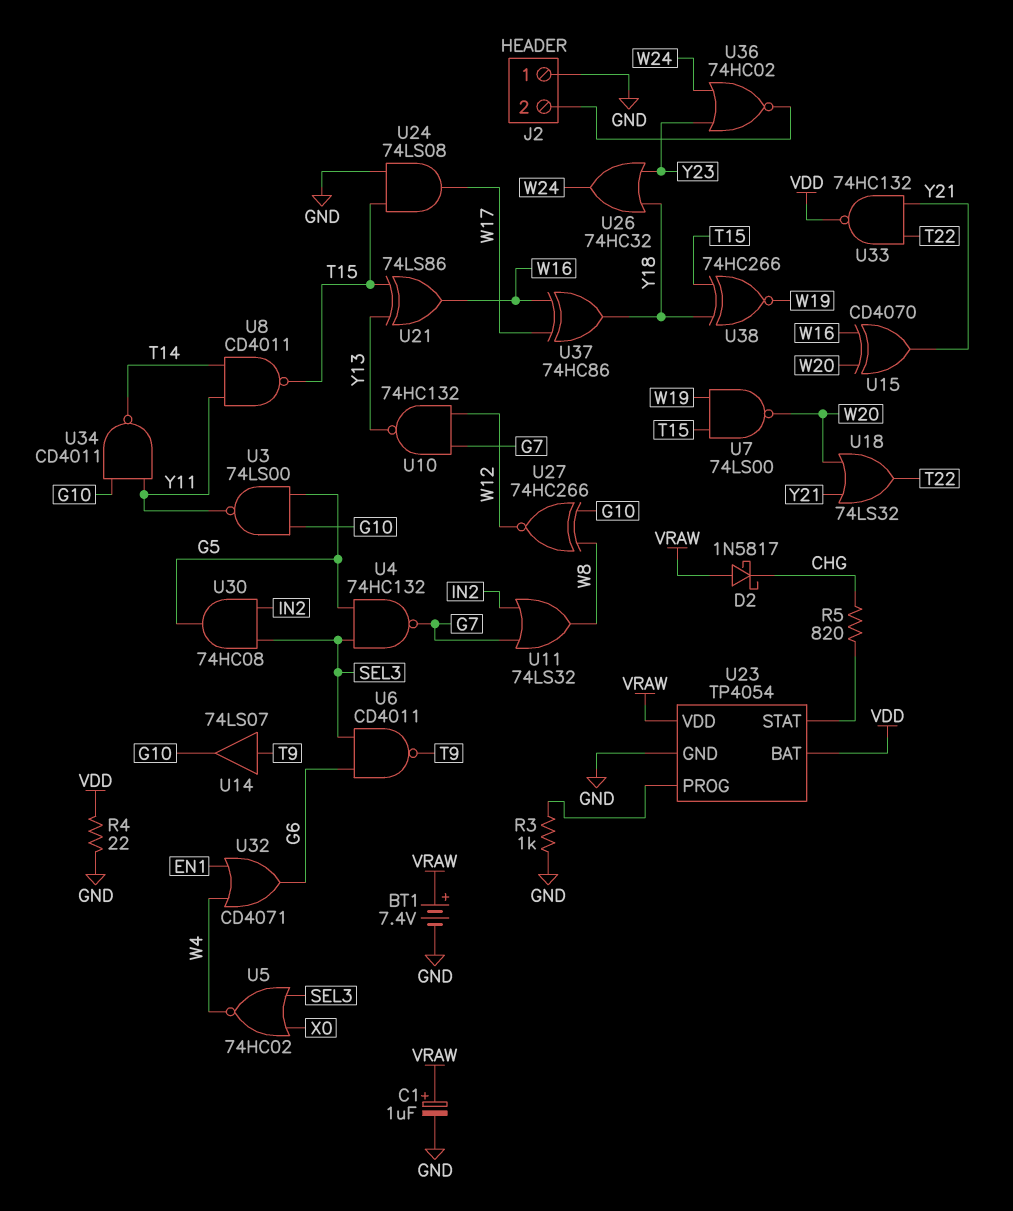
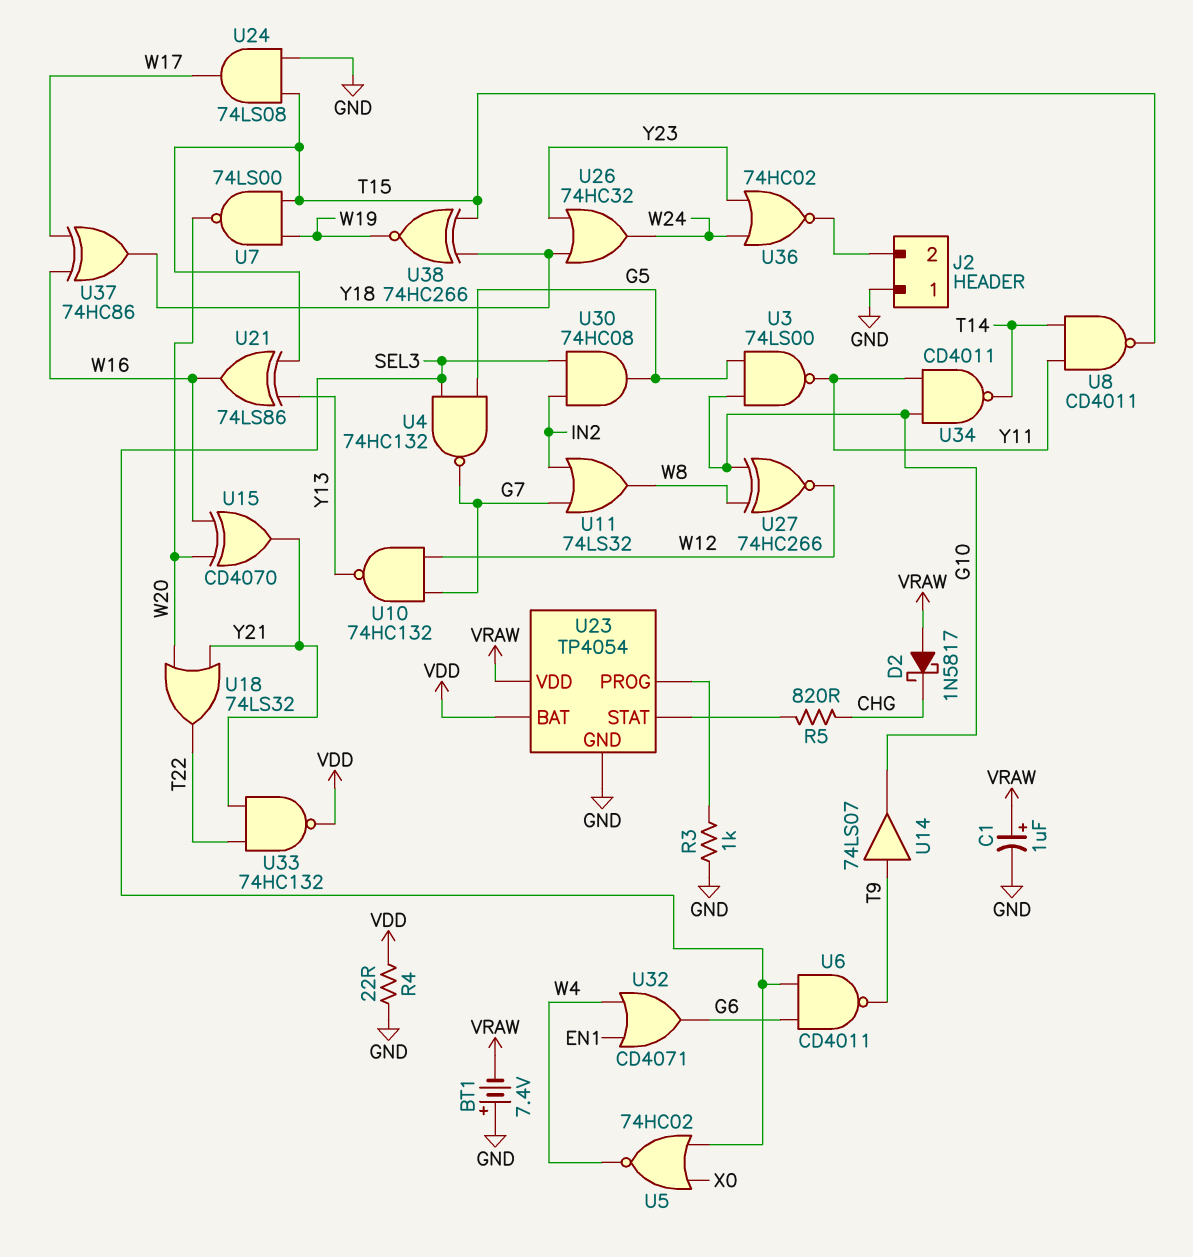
BT1: 7.4V (plus VRAW, minus GND) -> 7.4V (plus GND, minus VRAW)

